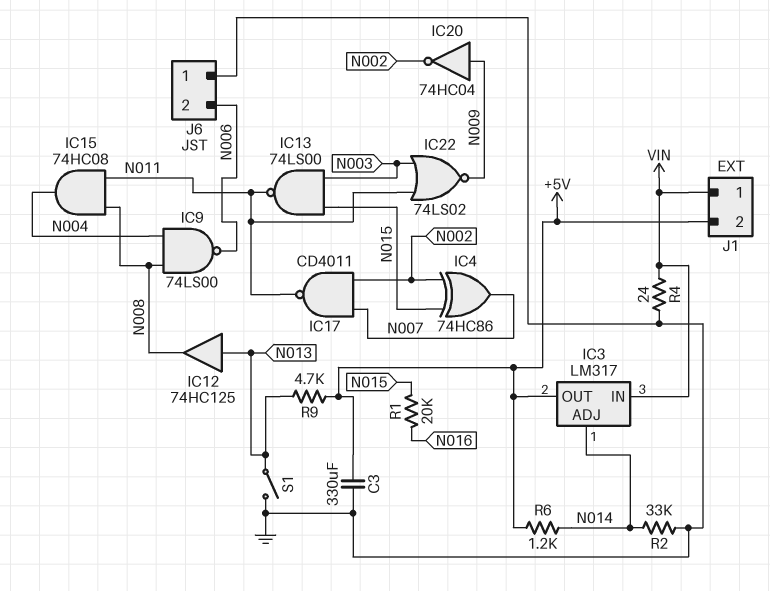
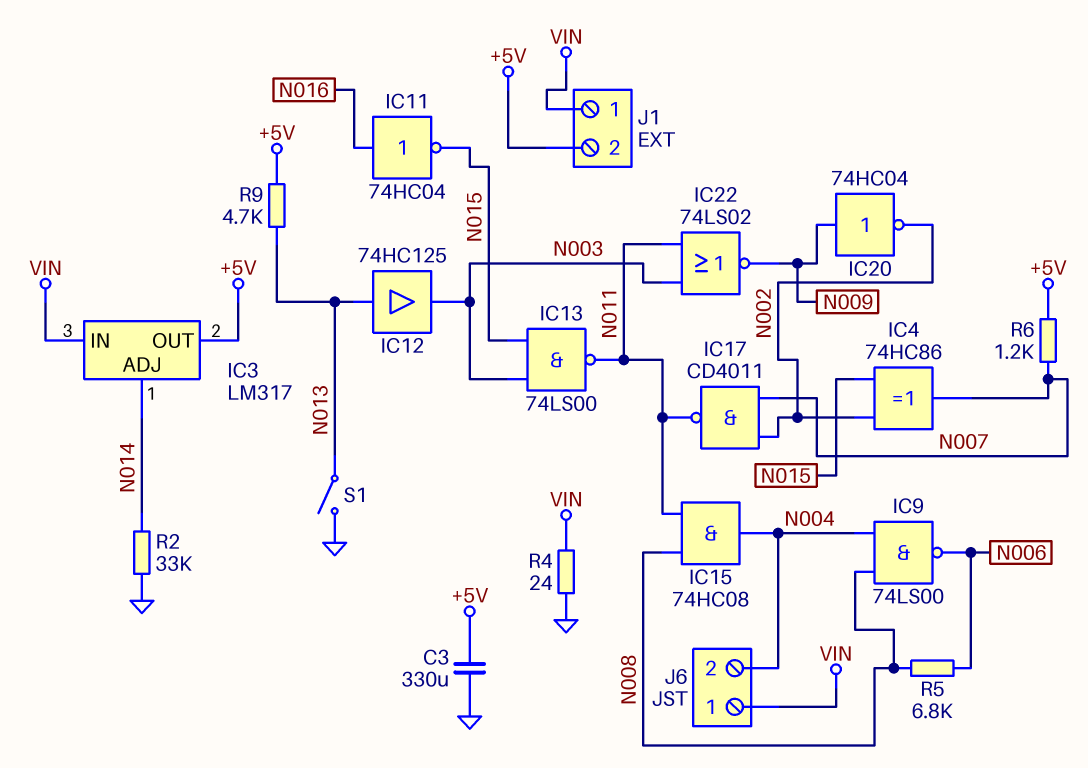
IC11: none -> NOT 74HC04 (in N016, out N015)
IC12: buffer 74HC125 (in N013, out N008) -> buffer 74HC125 (in N013, out N003)
J6 pin 1: GND -> VIN
J6 pin 2: N006 -> N004
R1: 20k (N015, N016) -> none
R5: none -> 6.8k (N006, N008)
R6: 1.2k (+5V, N014) -> 1.2k (+5V, N007)

